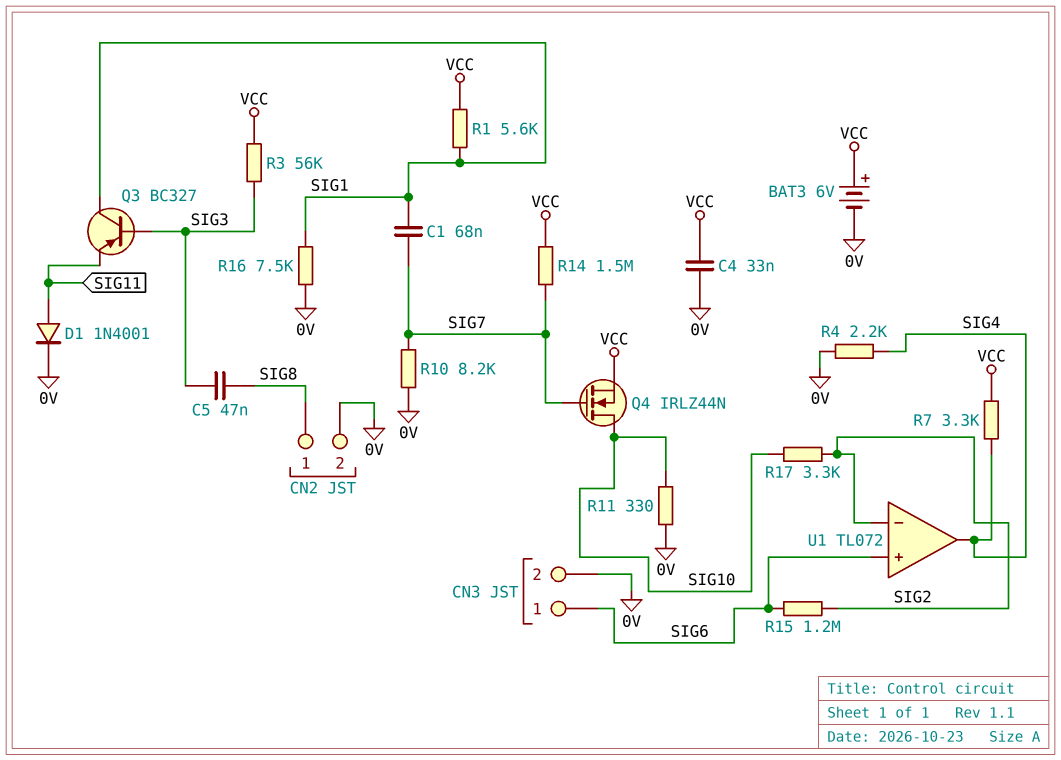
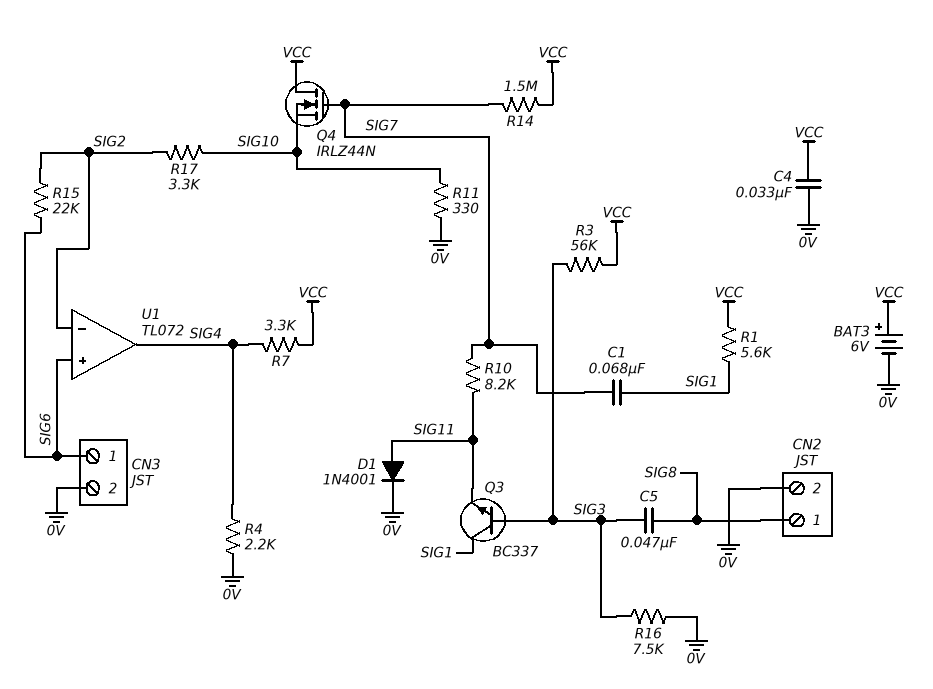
Q3: PNP BC327 (B SIG3, C SIG1, E SIG11) -> NPN BC337 (B SIG3, C SIG1, E SIG11)
Q4: NMOS IRLZ44N (G SIG7, D SIG10, S VCC) -> NMOS IRLZ44N (G SIG7, D VCC, S SIG10)
R10: 8.2k (0V, SIG7) -> 8.2k (SIG7, SIG11)
R15: 1.2M (SIG2, SIG6) -> 22k (SIG2, SIG6)
R16: 7.5k (0V, SIG1) -> 7.5k (0V, SIG3)

